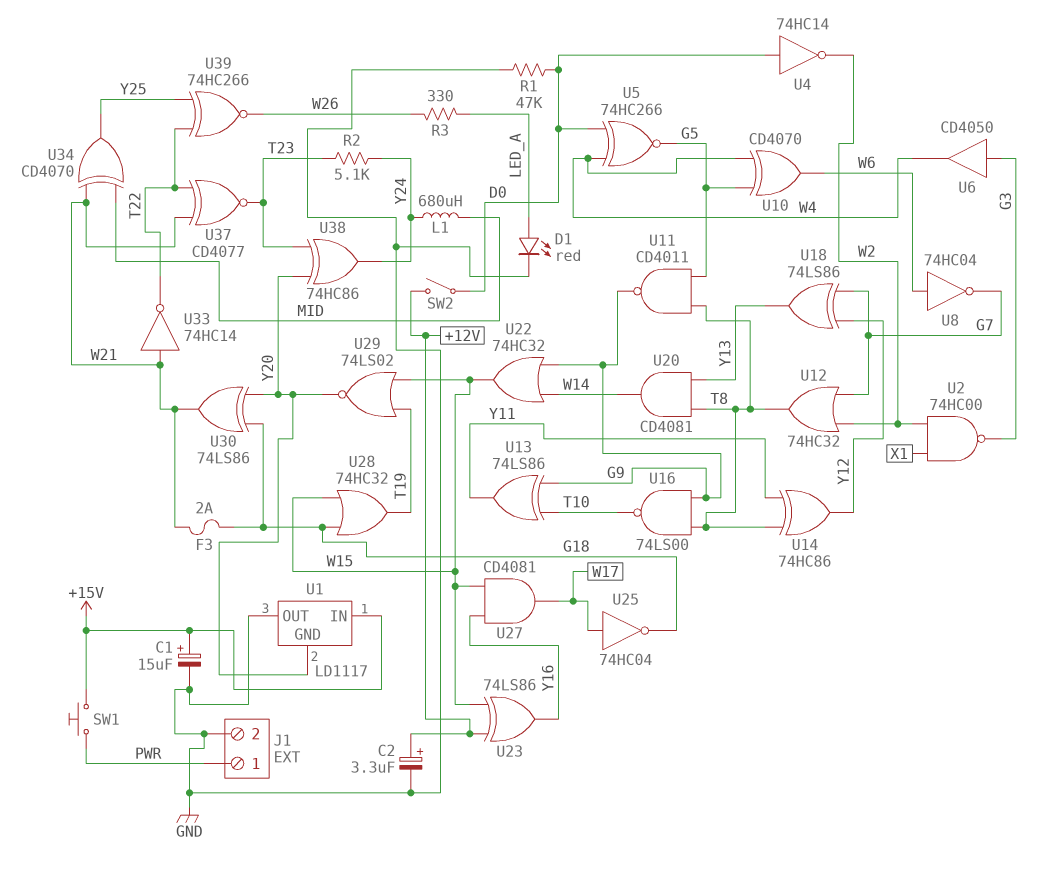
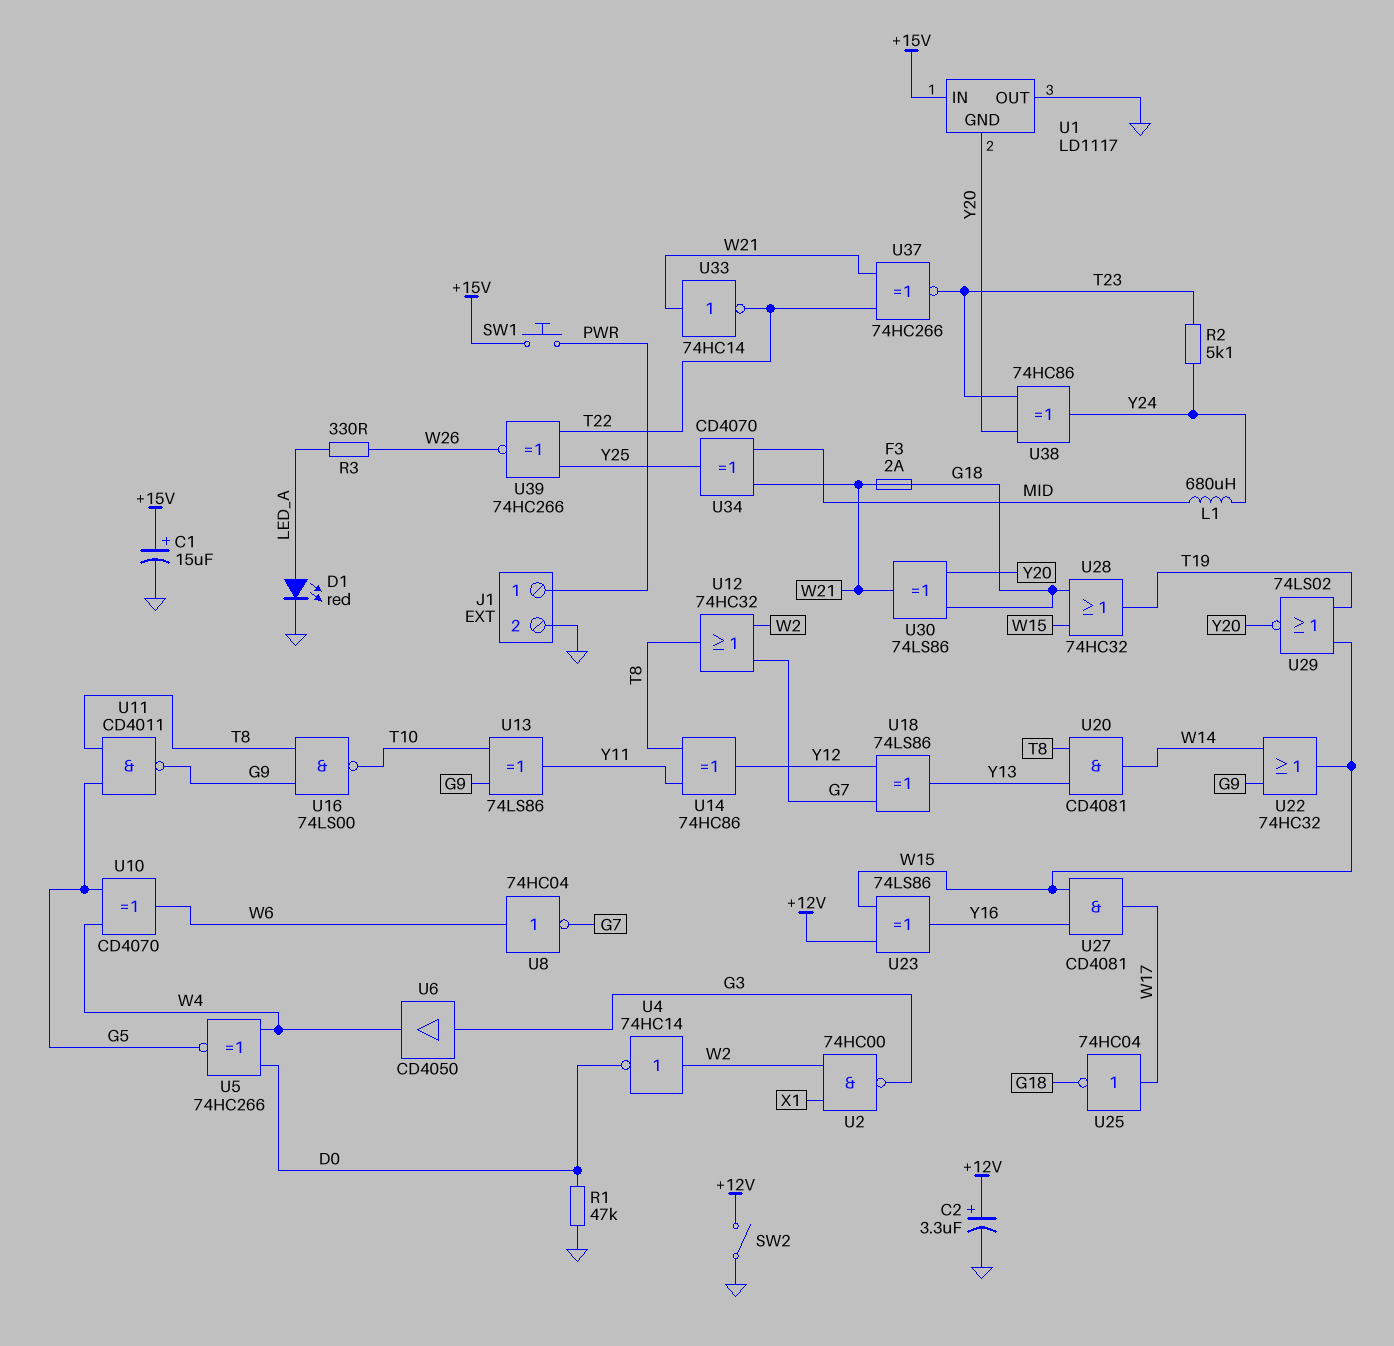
SW2: switch (+12V, D0) -> switch (+12V, GND)
U4: NOT 74HC14 (in D0, out W2) -> NOT 74HC14 (in W2, out D0)
U37: XNOR CD4077 (in T22, in W21, out T23) -> XNOR 74HC266 (in T22, in W21, out T23)

